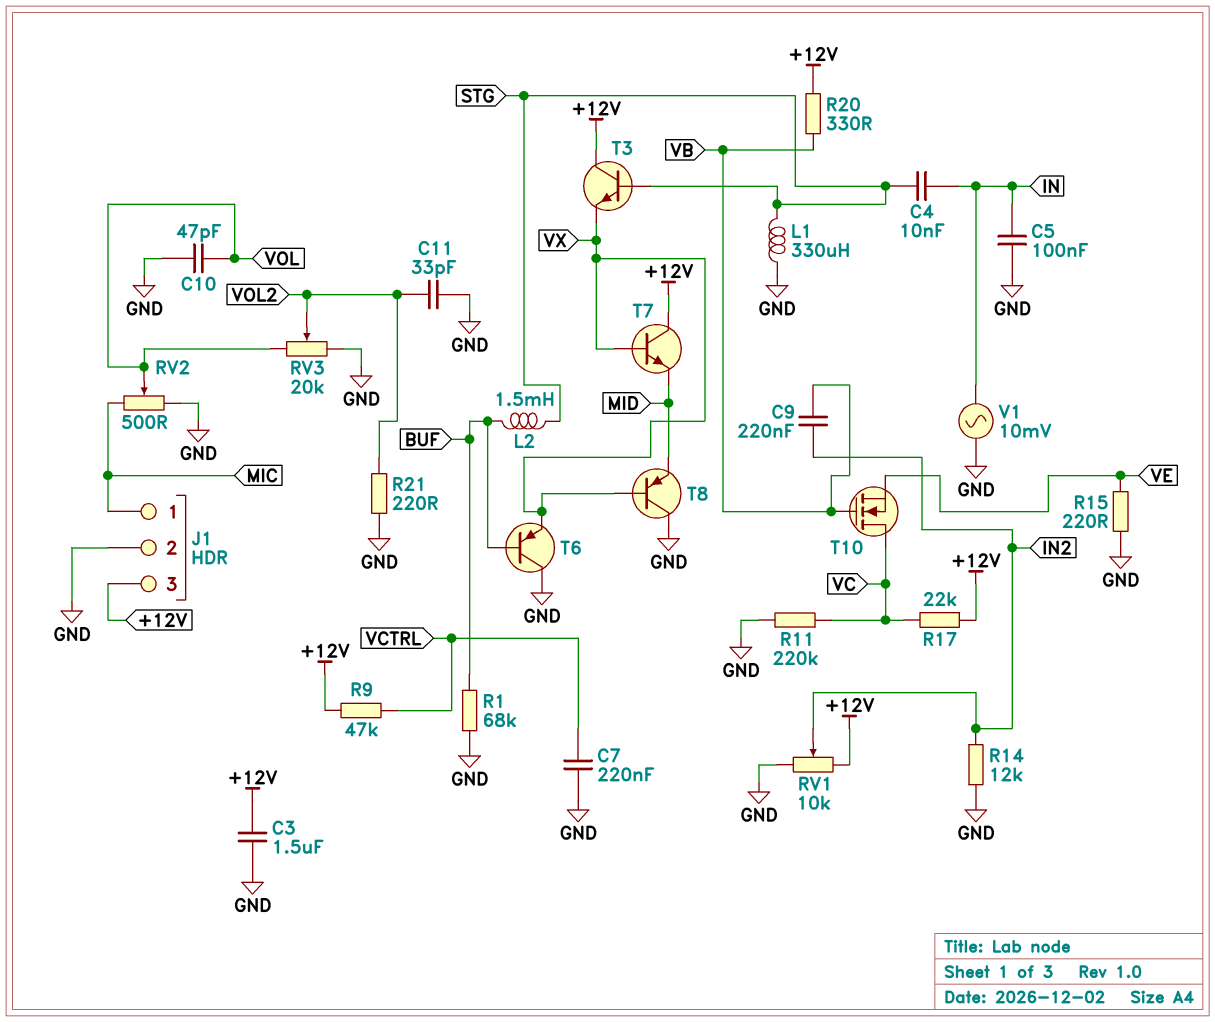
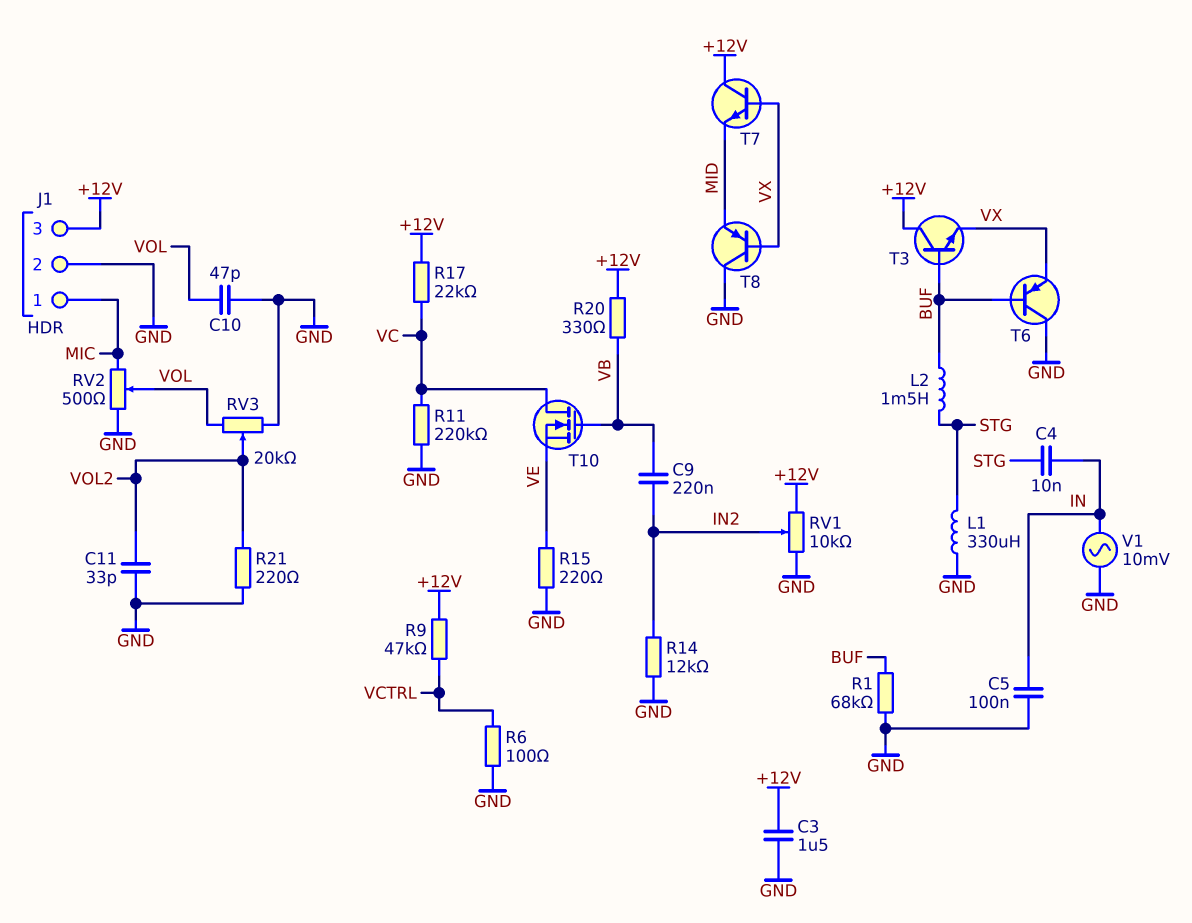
C7: 220nF (GND, VCTRL) -> none
R6: none -> 100 (GND, VCTRL)
T3: NPN (B STG, C +12V, E VX) -> NPN (B BUF, C +12V, E VX)

